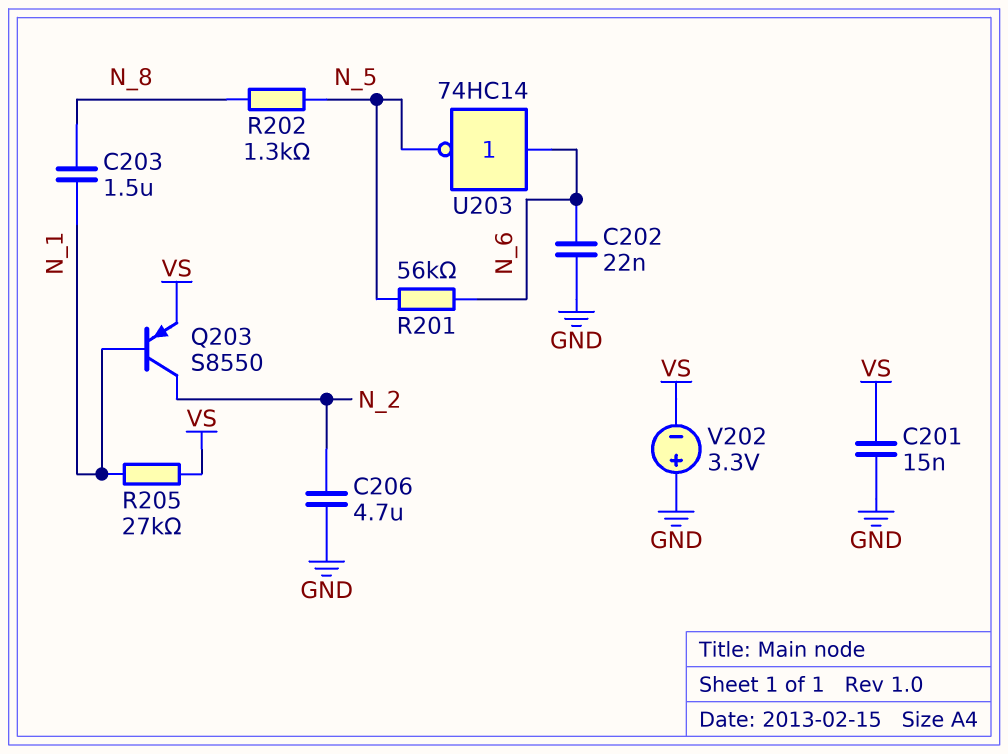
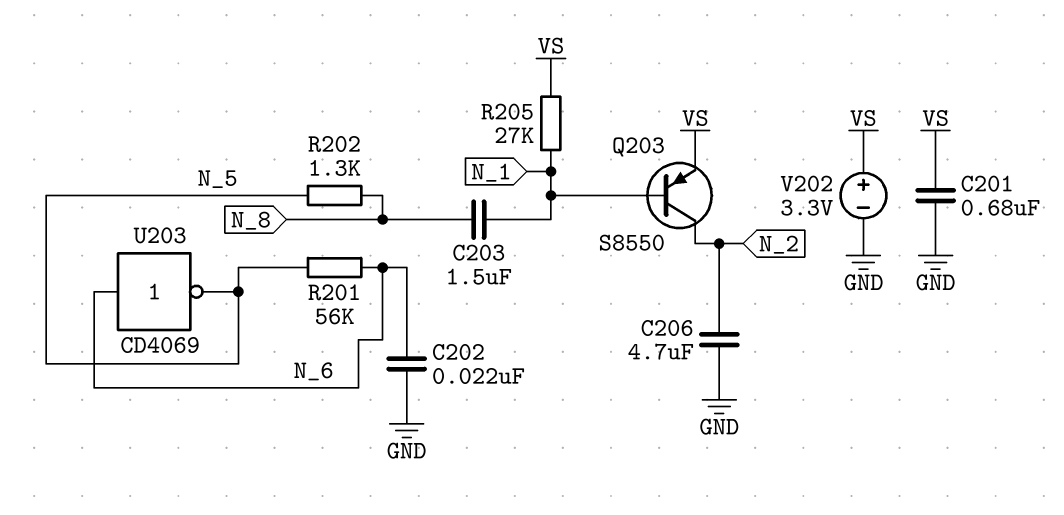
C201: 15nF (GND, VS) -> 680nF (GND, VS)
U203: NOT 74HC14 (in N_6, out N_5) -> NOT CD4069 (in N_6, out N_5)
V202: 3.3V (plus GND, minus VS) -> 3.3V (plus VS, minus GND)

